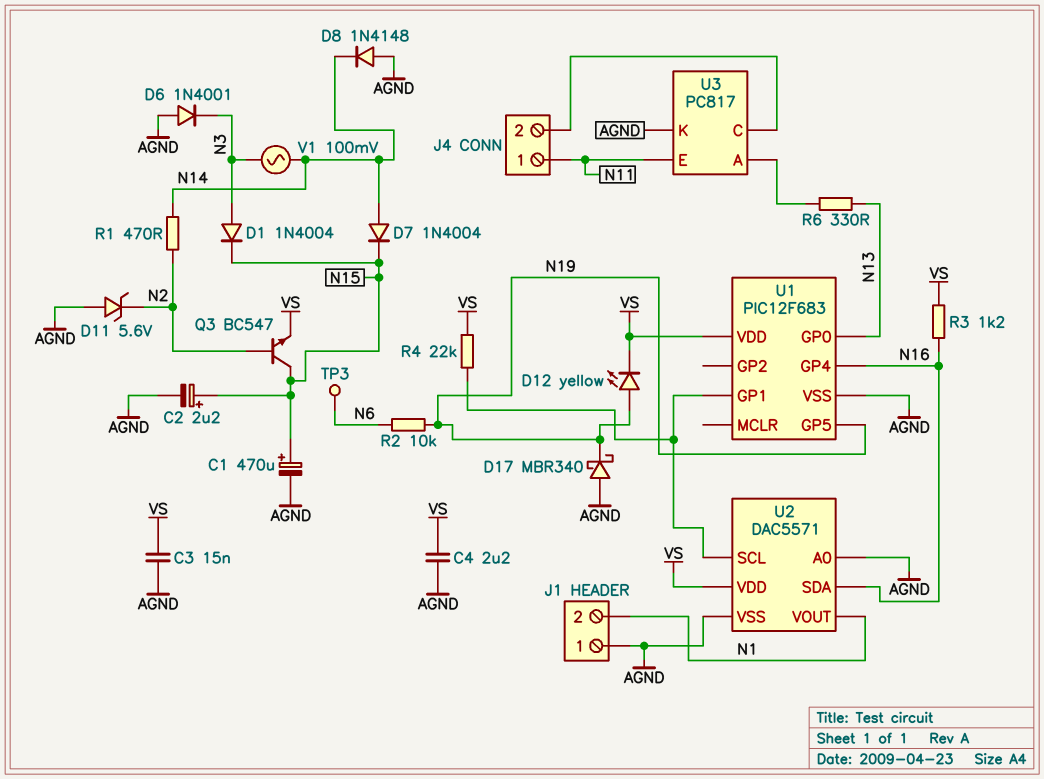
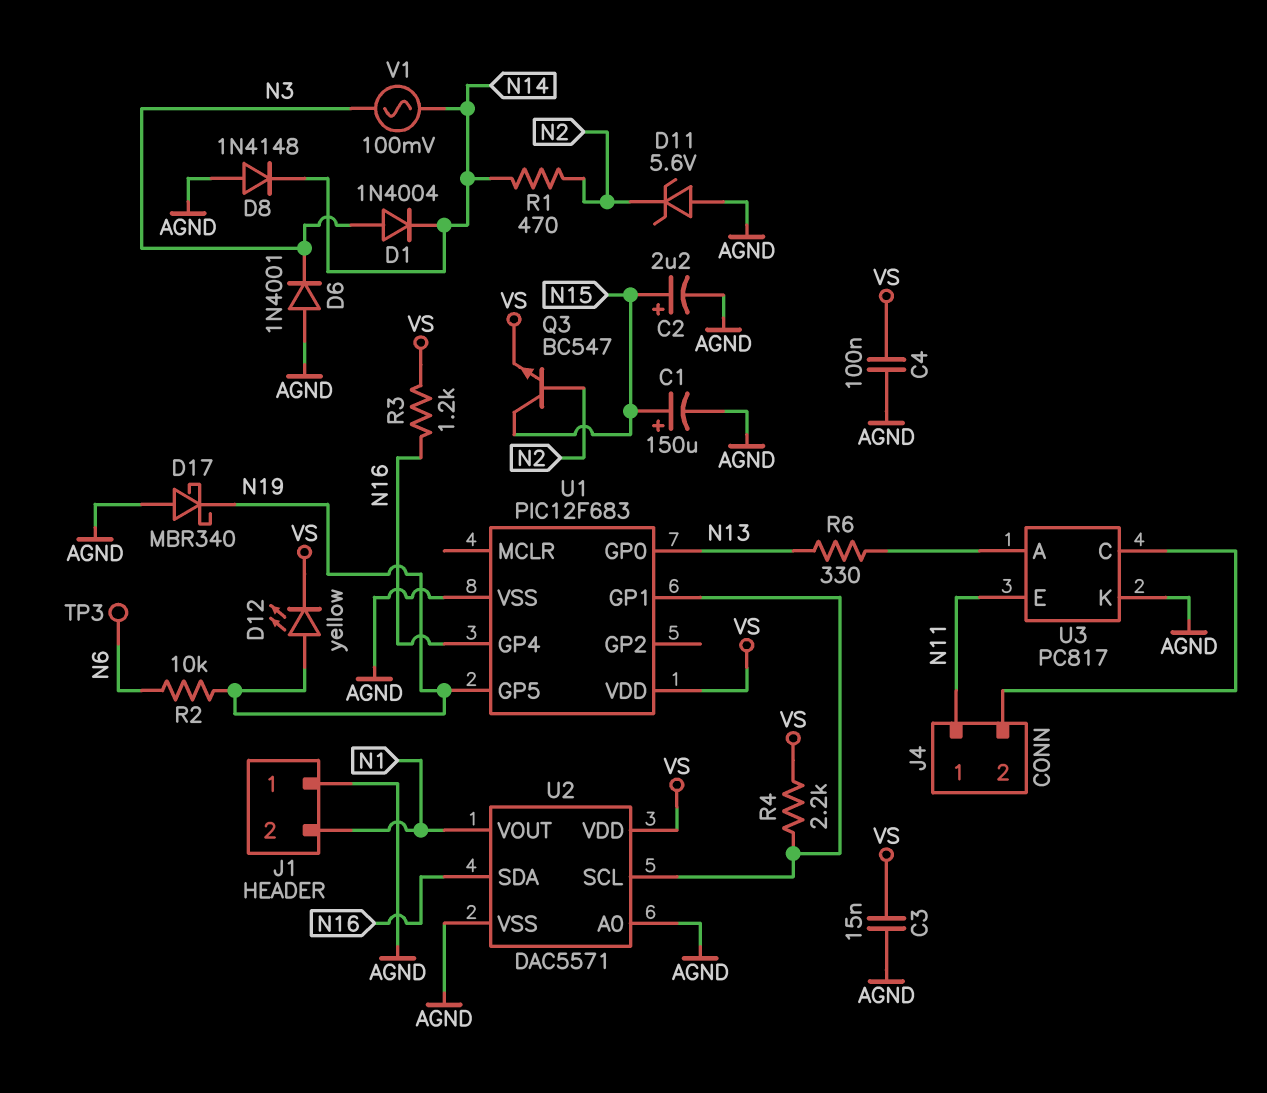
C1: 470uF (plus N15, minus AGND) -> 150uF (plus N15, minus AGND)
C4: 2.2uF (AGND, VS) -> 100nF (AGND, VS)
D1: diode 1N4004 (A N3, K N15) -> diode 1N4004 (A N3, K N14)
D7: diode 1N4004 (A N14, K N15) -> none
R4: 22k (U1/GP1, VS) -> 2.2k (U1/GP1, VS)

